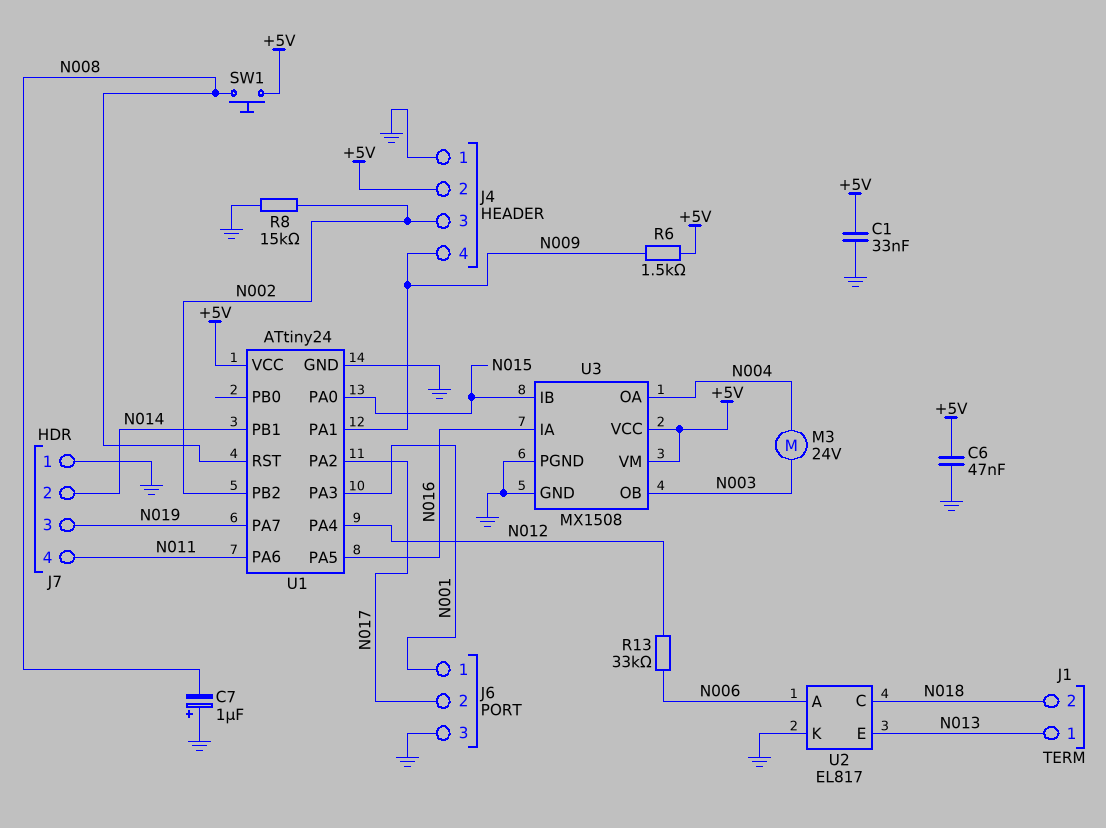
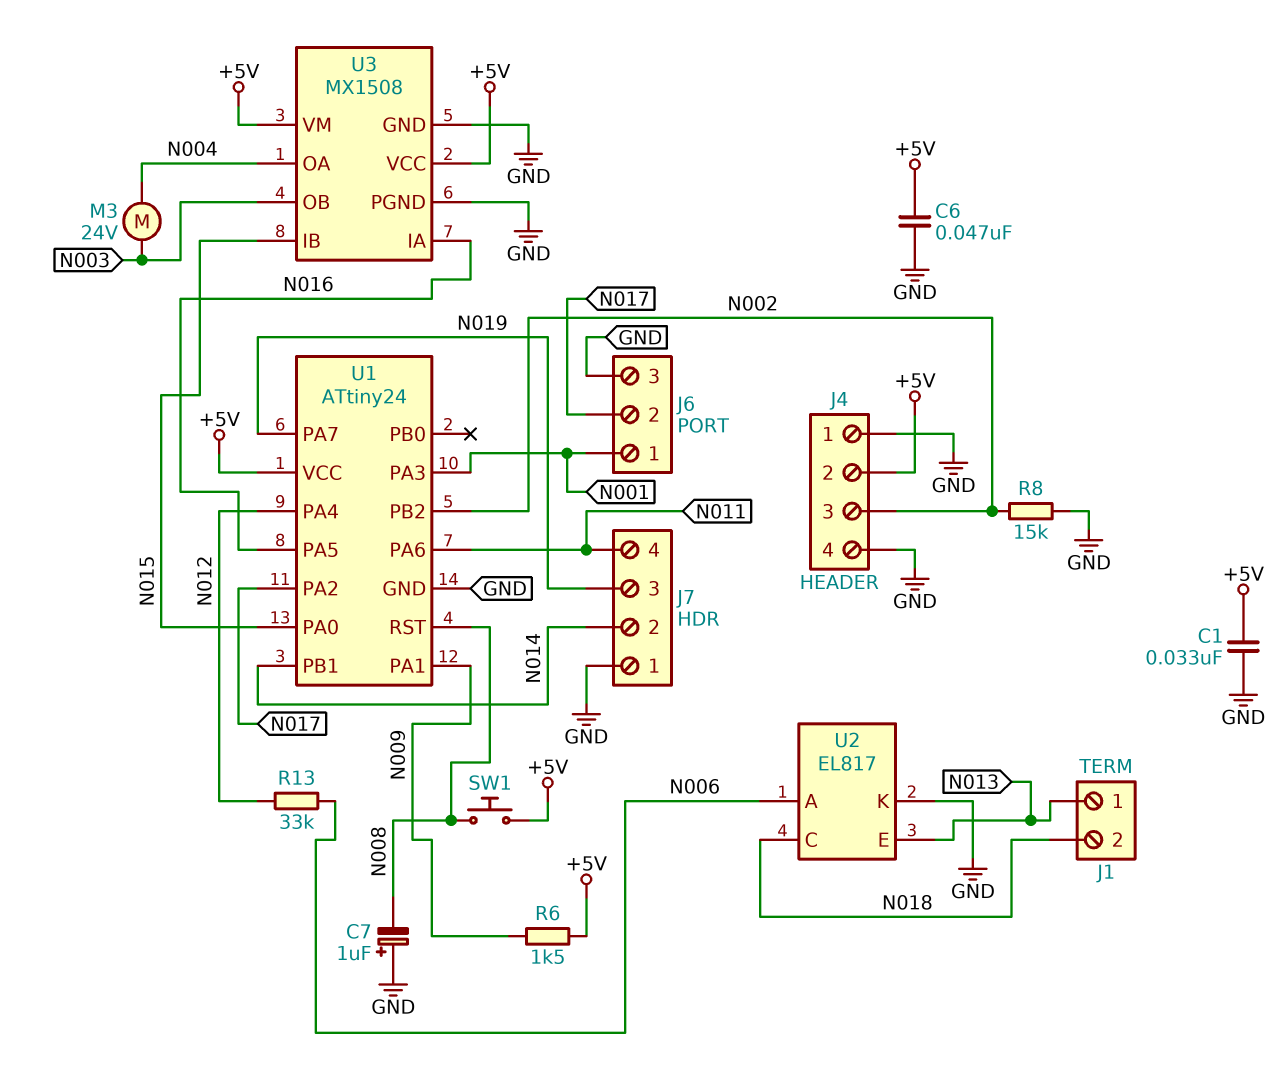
J4 pin 4: N009 -> GND

